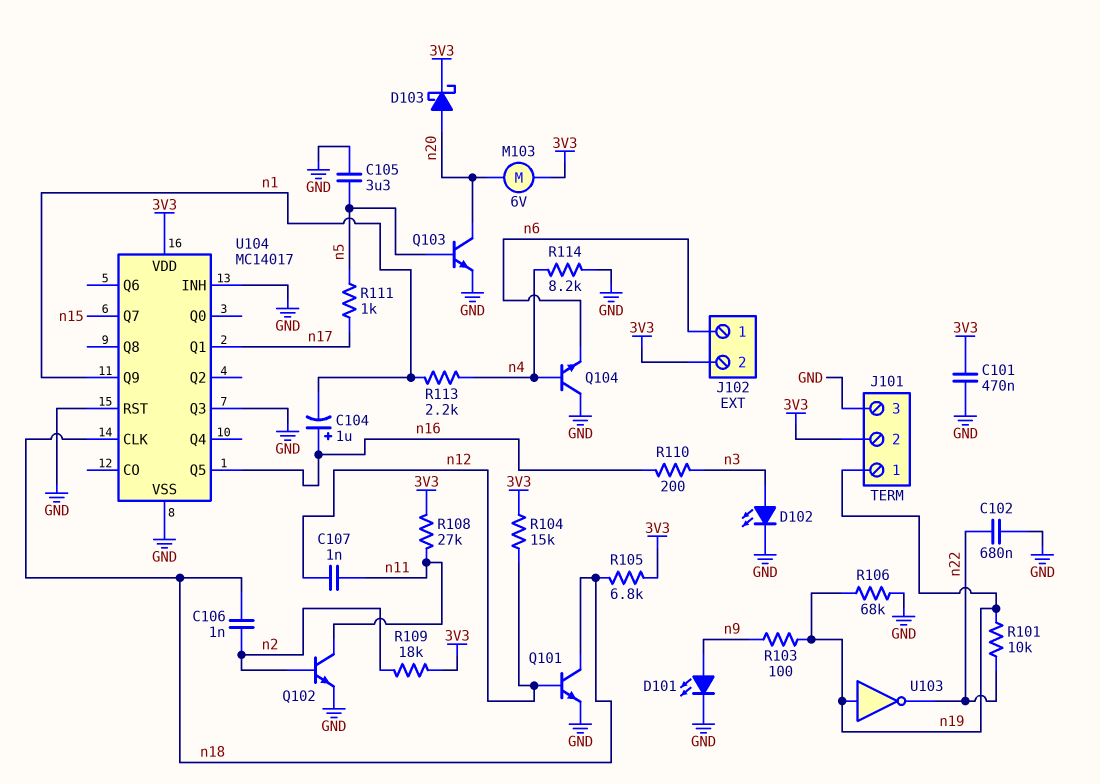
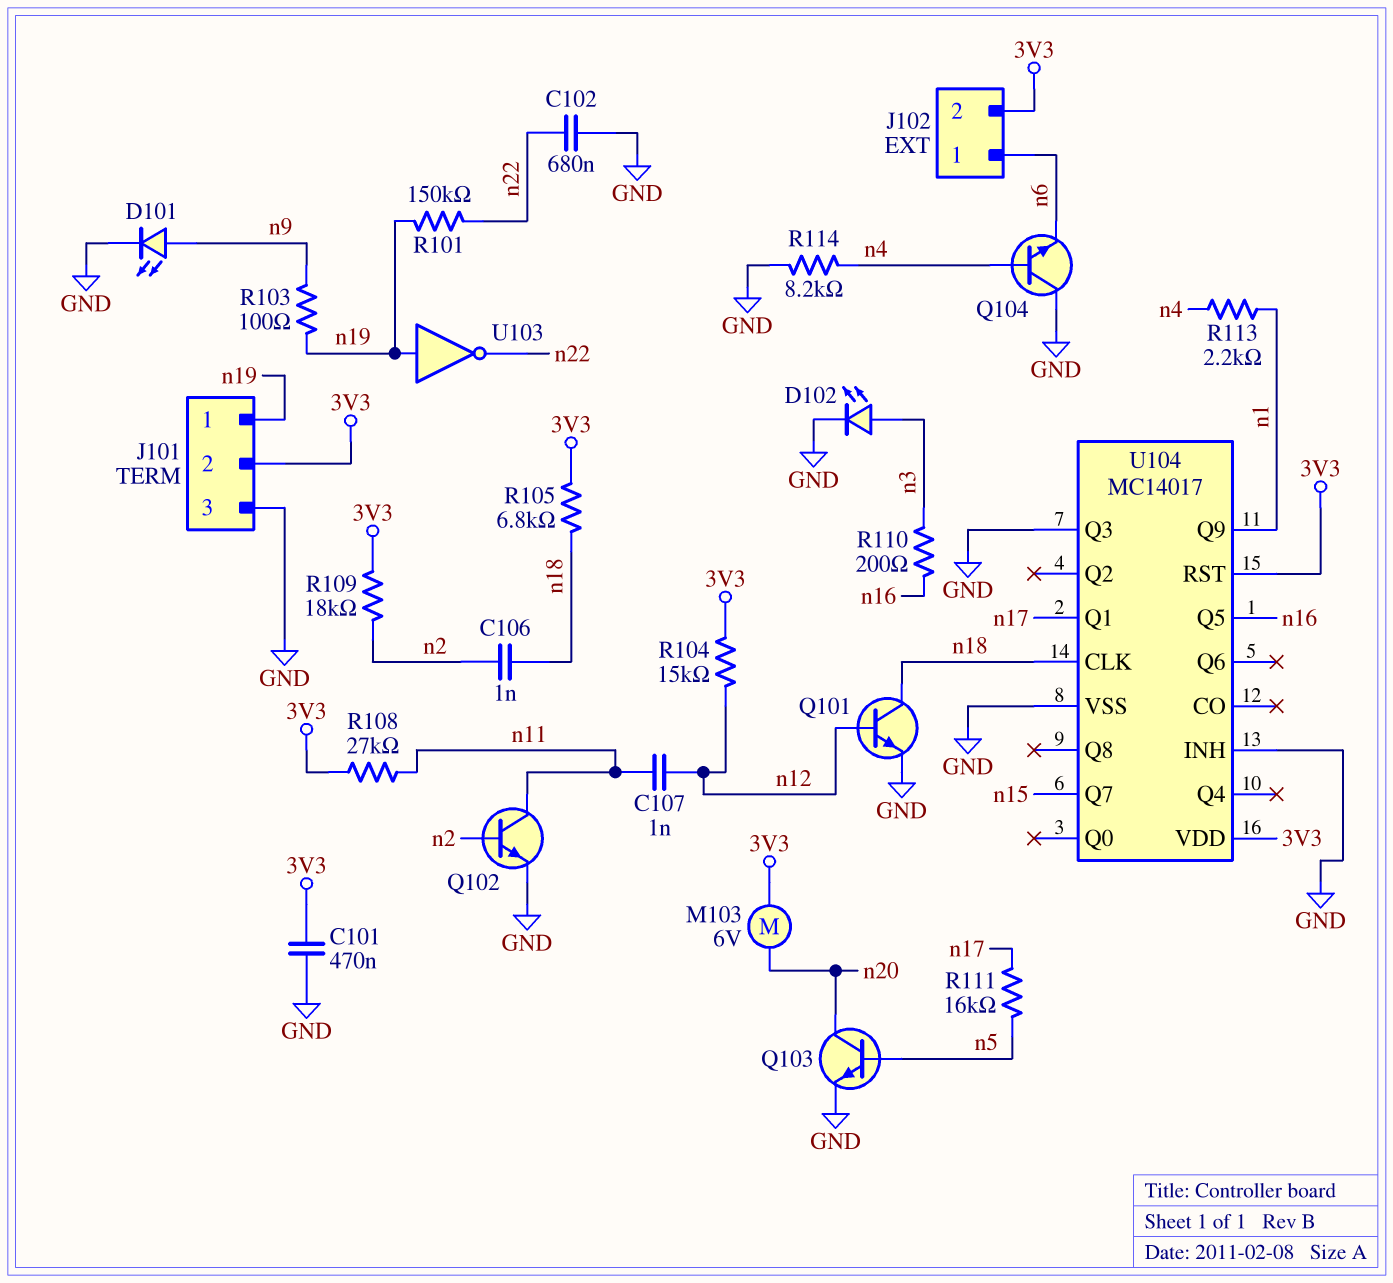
C104: 1uF (plus n16, minus n1) -> none
C105: 3.3uF (GND, n5) -> none
D103: schottky (A n20, K 3V3) -> none
R101: 10k (n19, n22) -> 150k (n19, n22)
R106: 68k (GND, n19) -> none
R111: 1k (n5, n17) -> 16k (n5, n17)
U104 pin RST: GND -> 3V3

